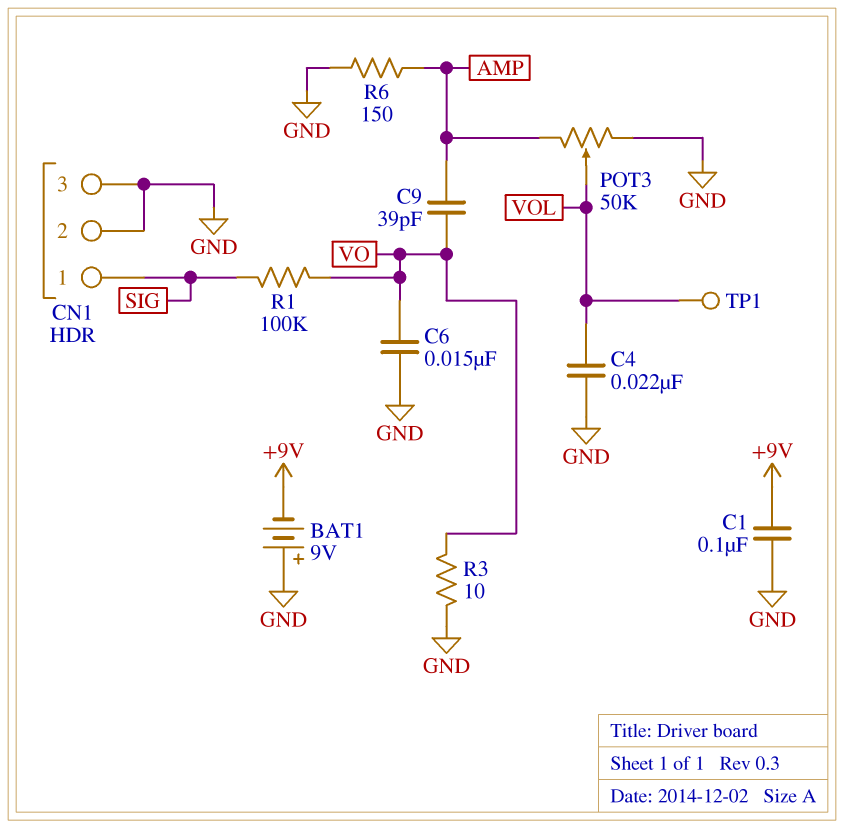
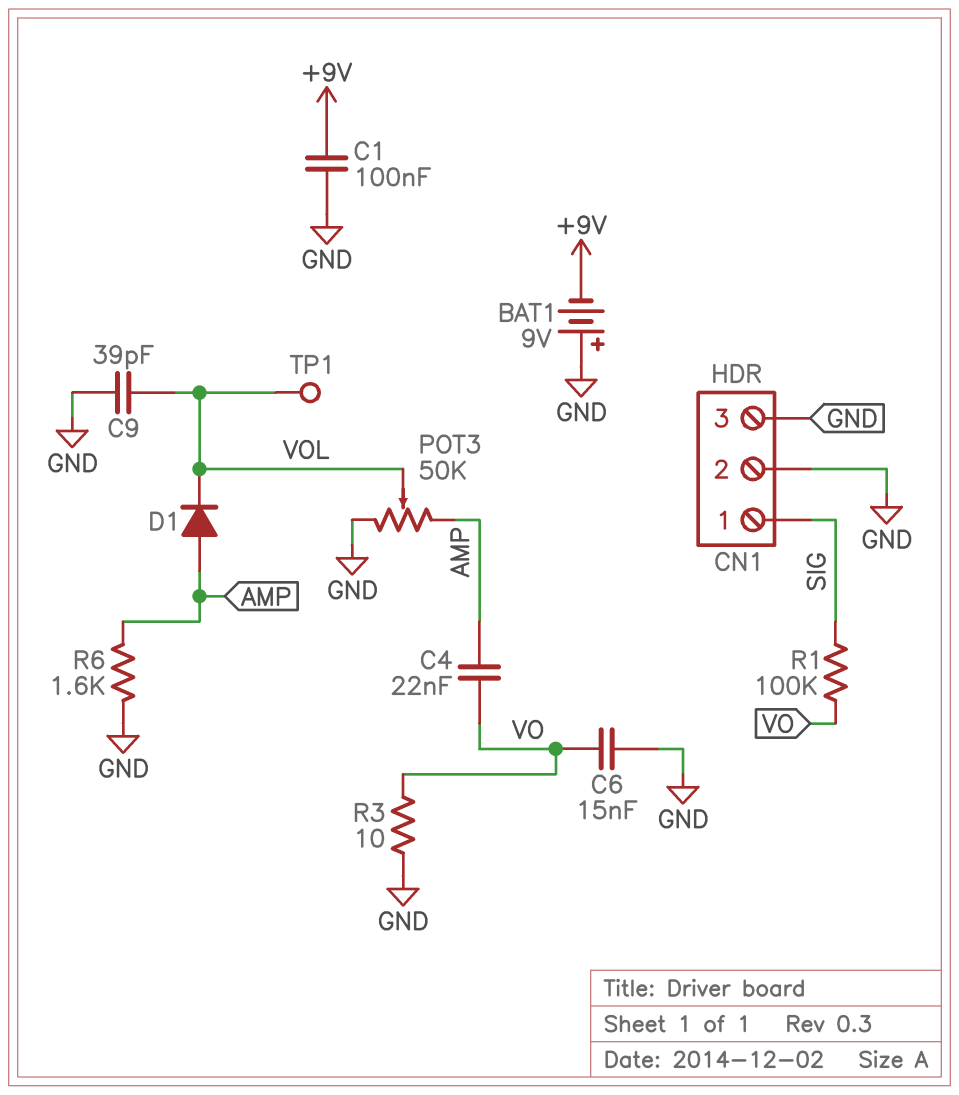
C4: 22nF (GND, VOL) -> 22nF (AMP, VO)
C9: 39pF (AMP, VO) -> 39pF (GND, VOL)
D1: none -> diode (A AMP, K VOL)
R6: 150 (AMP, GND) -> 1.6k (AMP, GND)

